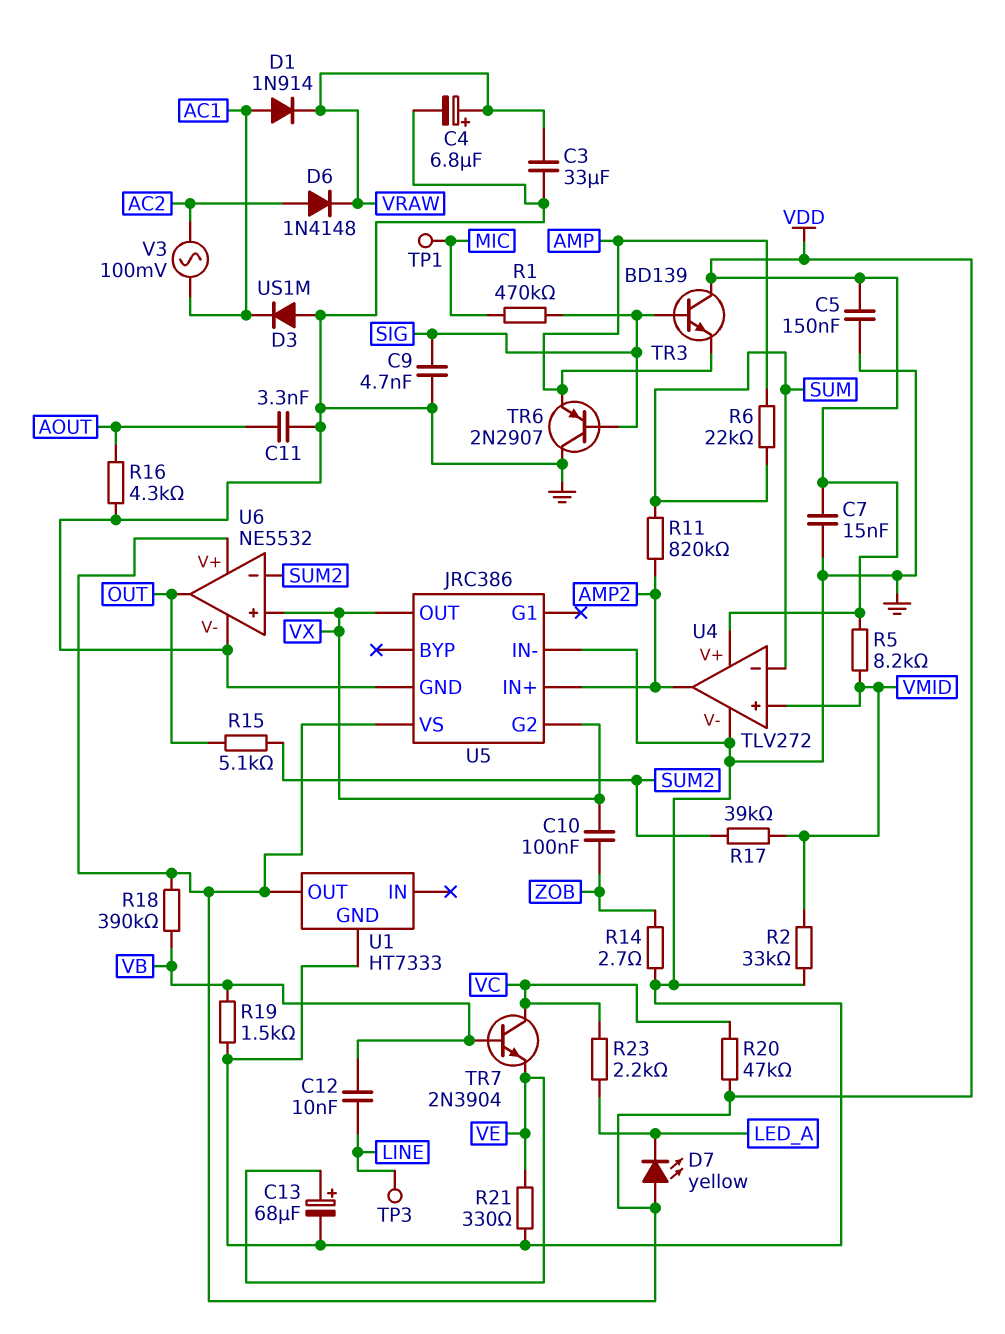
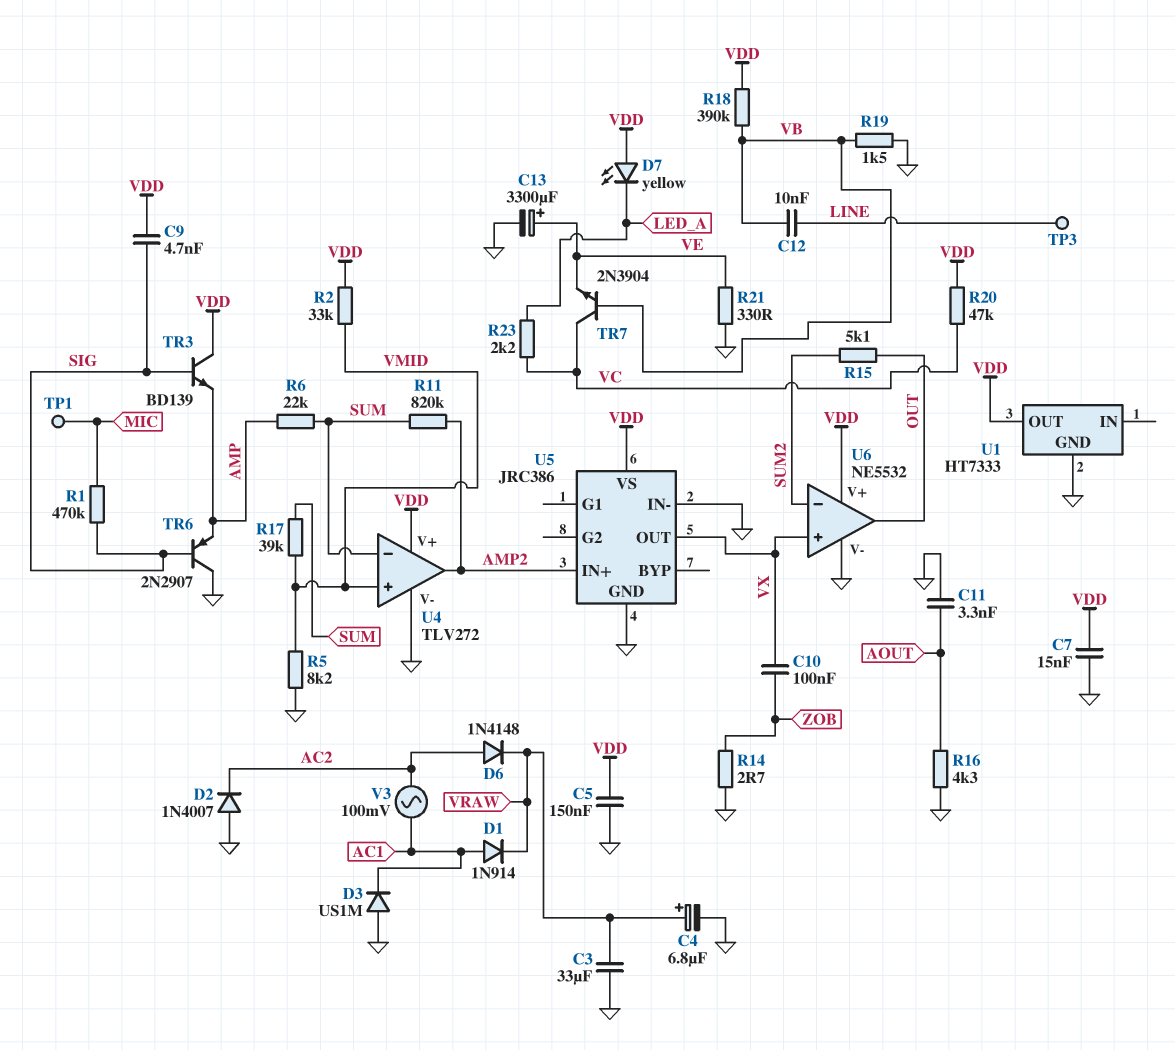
C9: 4.7nF (GND, SIG) -> 4.7nF (SIG, VDD)
C13: 68uF (plus VE, minus GND) -> 3300uF (plus VE, minus GND)
D2: none -> diode 1N4007 (A GND, K AC2)
R2: 33k (GND, VMID) -> 33k (VDD, VMID)
R5: 8.2k (VDD, VMID) -> 8.2k (GND, VMID)
R17: 39k (SUM2, VMID) -> 39k (SUM, VMID)
U5 pin G2: VX -> none

